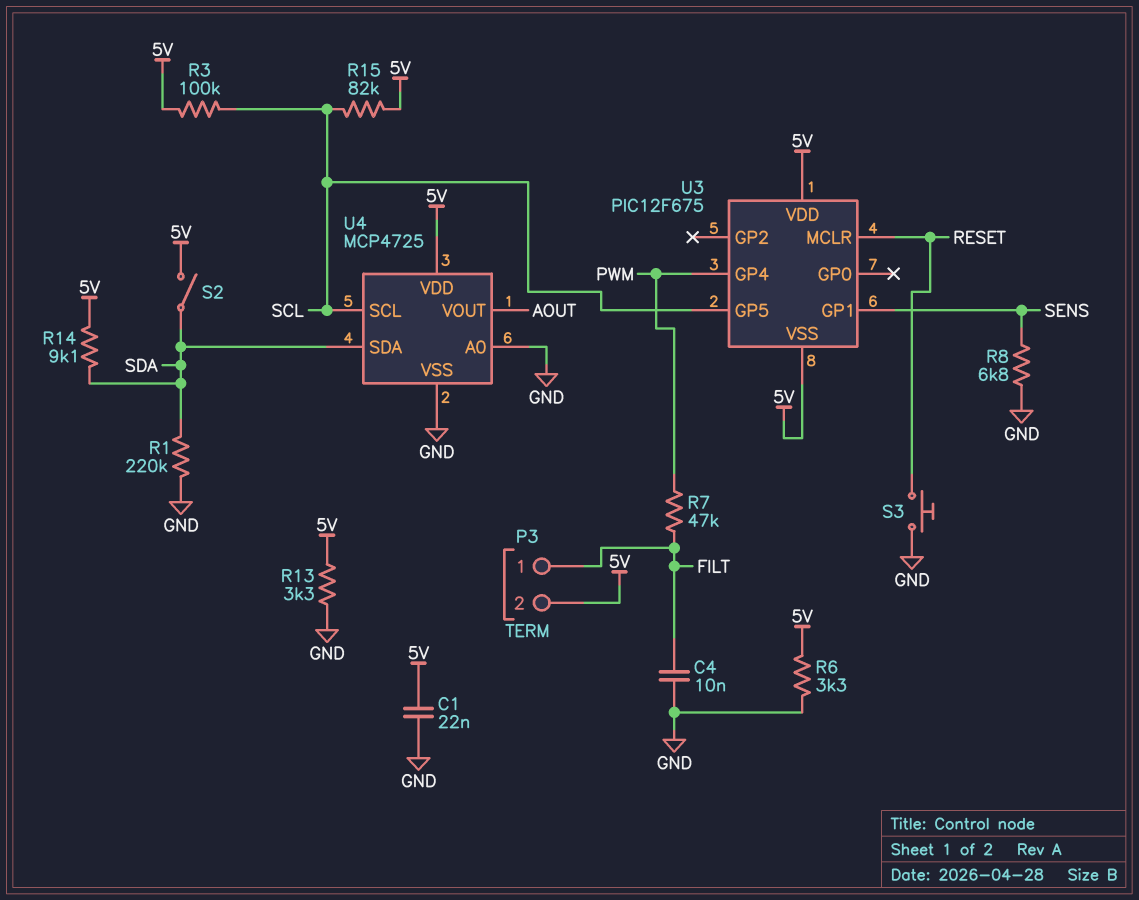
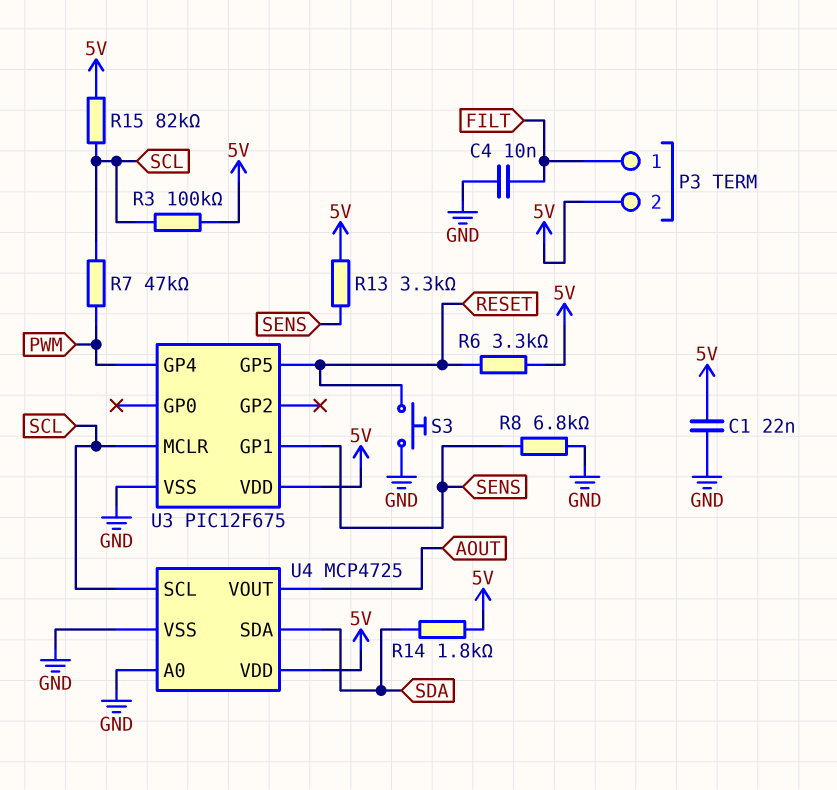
R1: 220k (GND, SDA) -> none
R6: 3.3k (5V, GND) -> 3.3k (5V, RESET)
R7: 47k (FILT, PWM) -> 47k (PWM, SCL)
R13: 3.3k (5V, GND) -> 3.3k (5V, SENS)
R14: 9.1k (5V, SDA) -> 1.8k (5V, SDA)
S2: switch (5V, SDA) -> none
U3 pin GP5: SCL -> RESET
U3 pin MCLR: RESET -> SCL
U3 pin VSS: 5V -> GND

